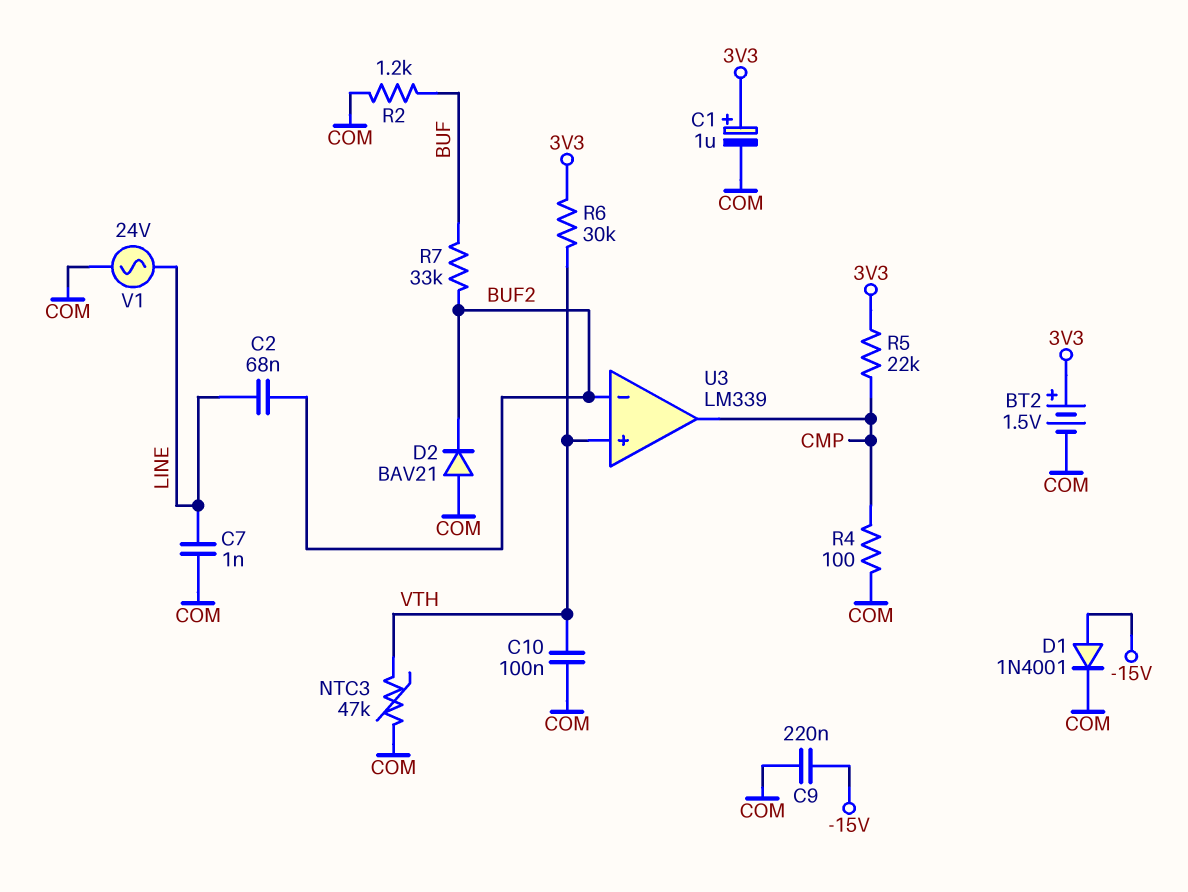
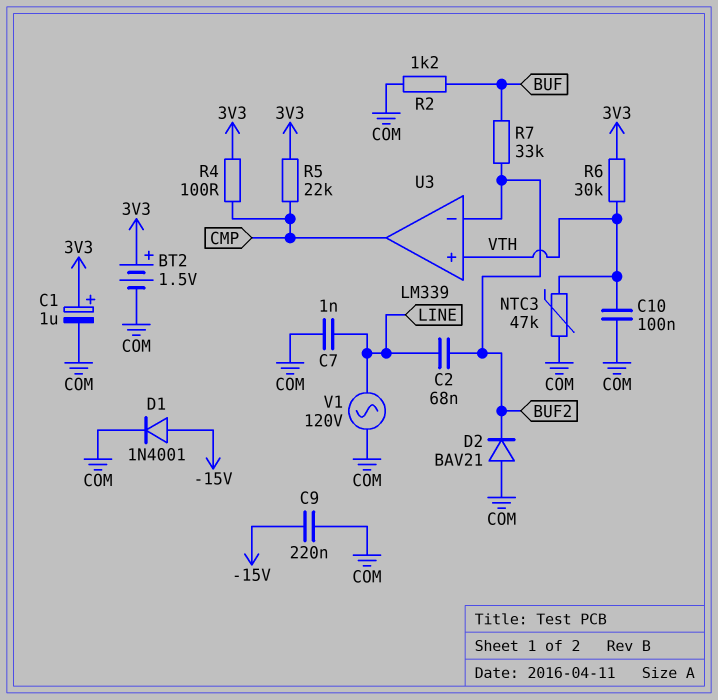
R4: 100 (CMP, COM) -> 100 (3V3, CMP)
V1: AC 24V (COM, LINE) -> AC 120V (COM, LINE)

